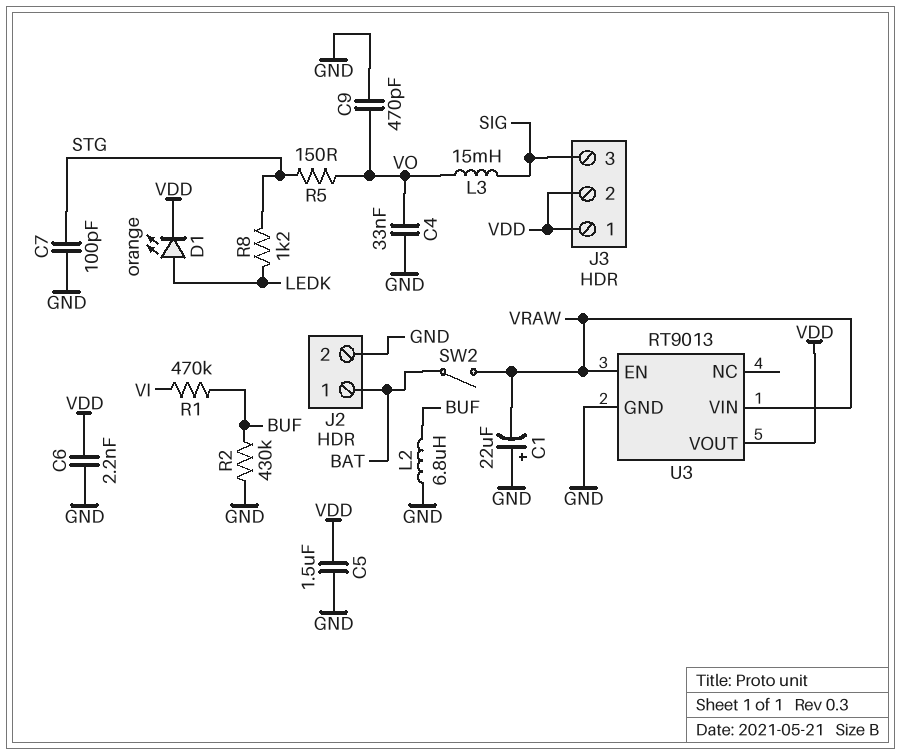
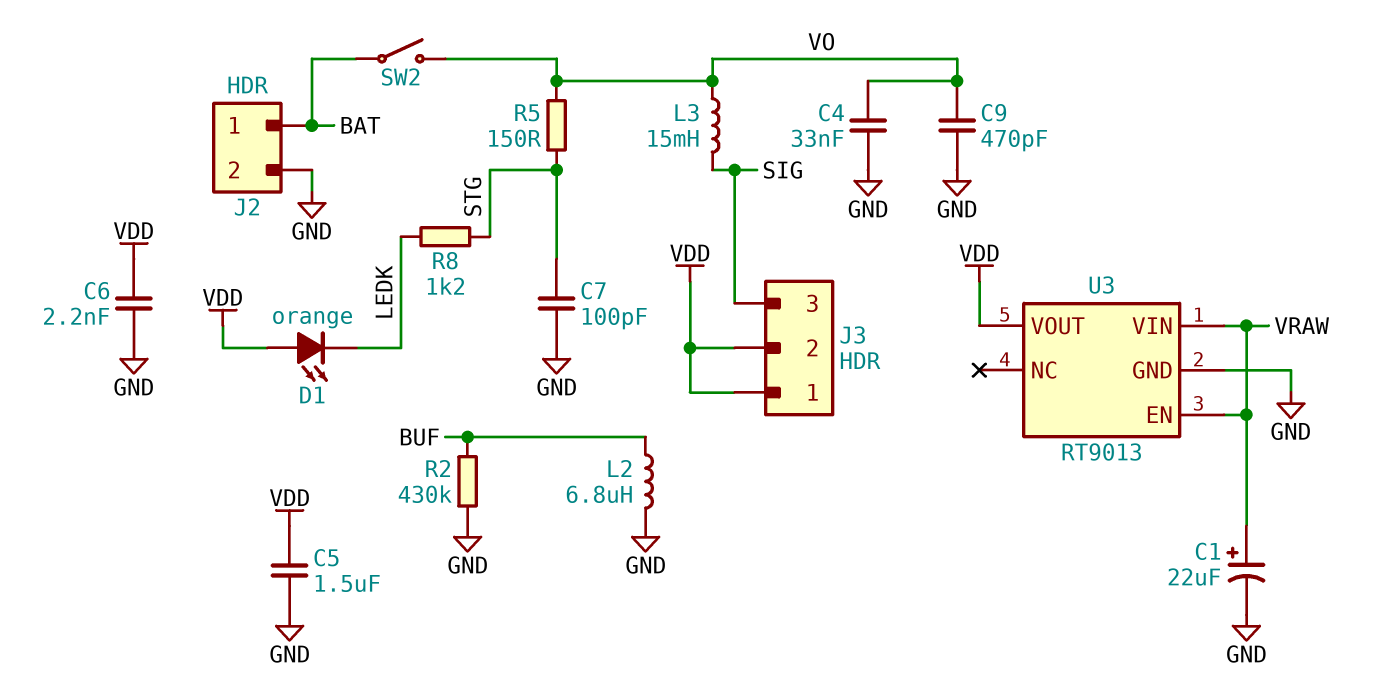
C1: 22uF (plus GND, minus VRAW) -> 22uF (plus VRAW, minus GND)
D1: LED orange (A LEDK, K VDD) -> LED orange (A VDD, K LEDK)
R1: 470k (BUF, VI) -> none
SW2: switch (BAT, VRAW) -> switch (BAT, VO)

